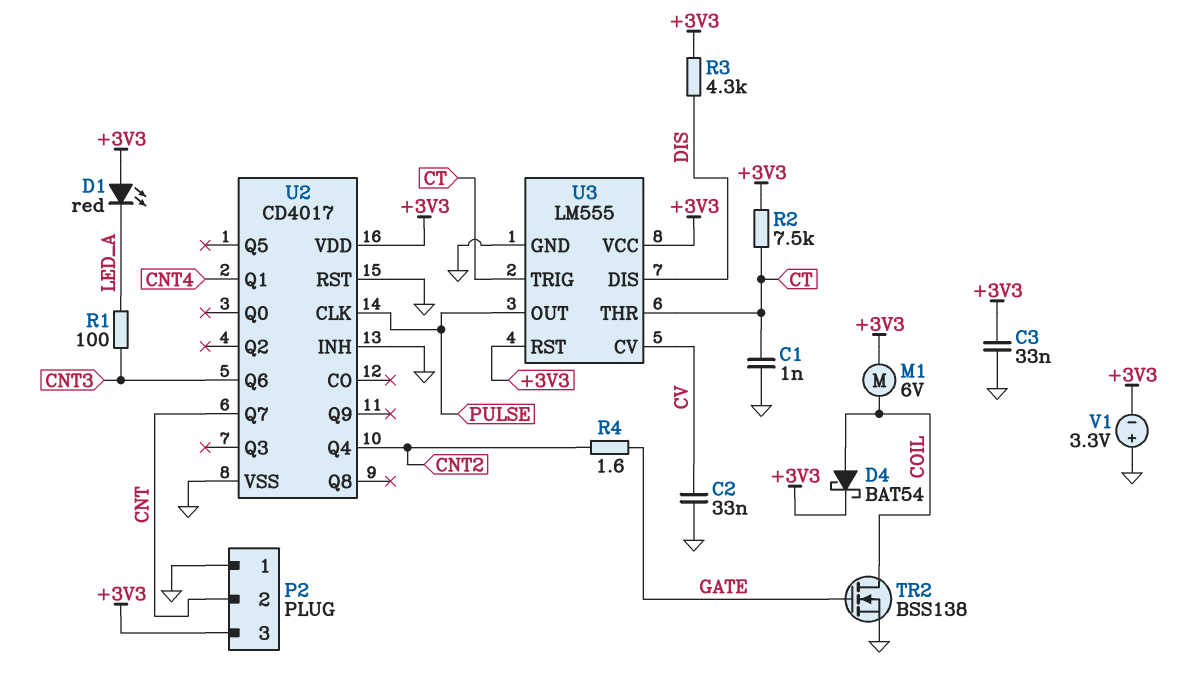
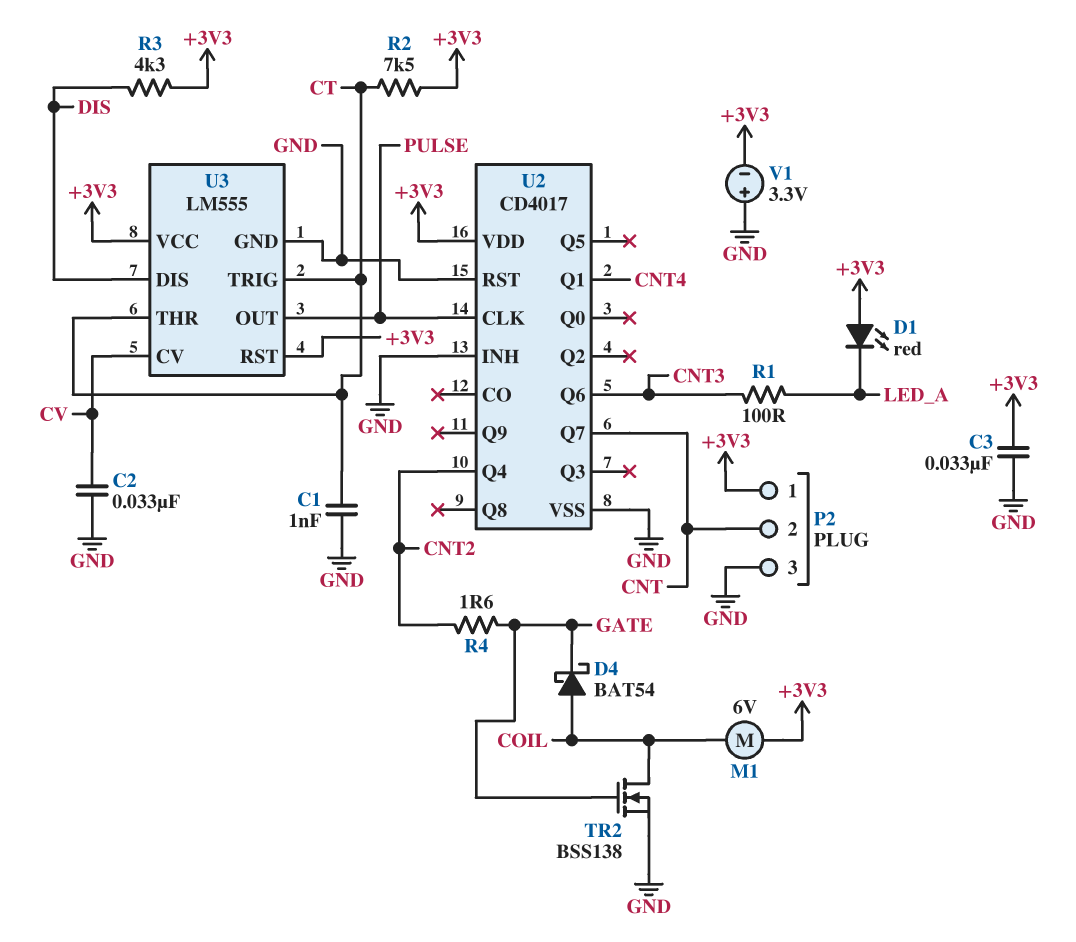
D4: schottky BAT54 (A COIL, K +3V3) -> schottky BAT54 (A COIL, K GATE)
P2 pin 1: GND -> +3V3
P2 pin 3: +3V3 -> GND

